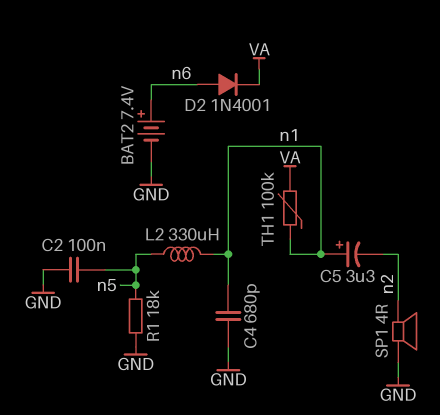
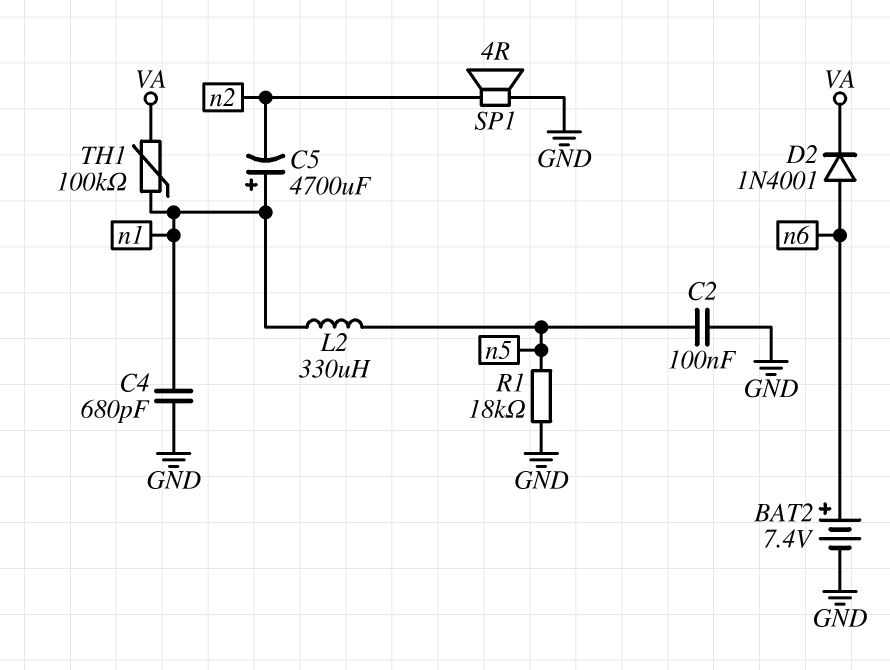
C5: 3.3uF (plus n1, minus n2) -> 4700uF (plus n1, minus n2)

